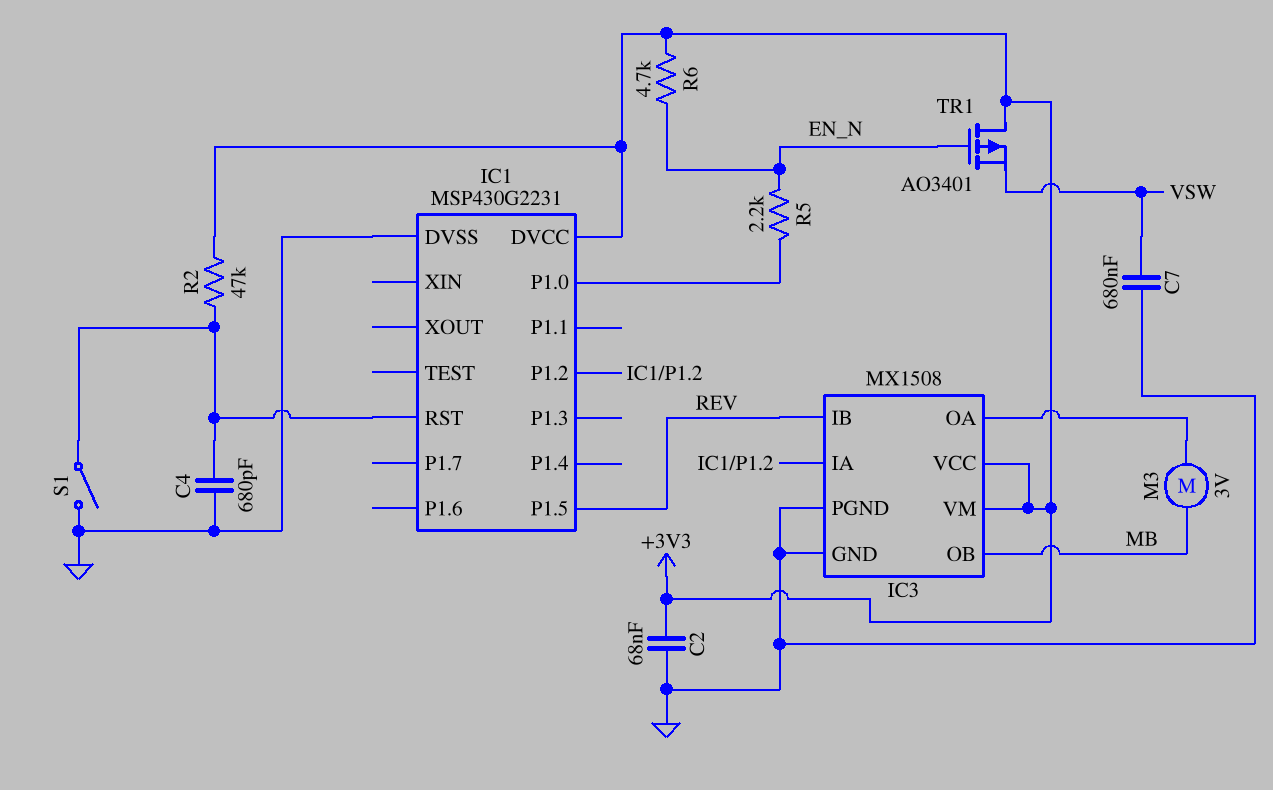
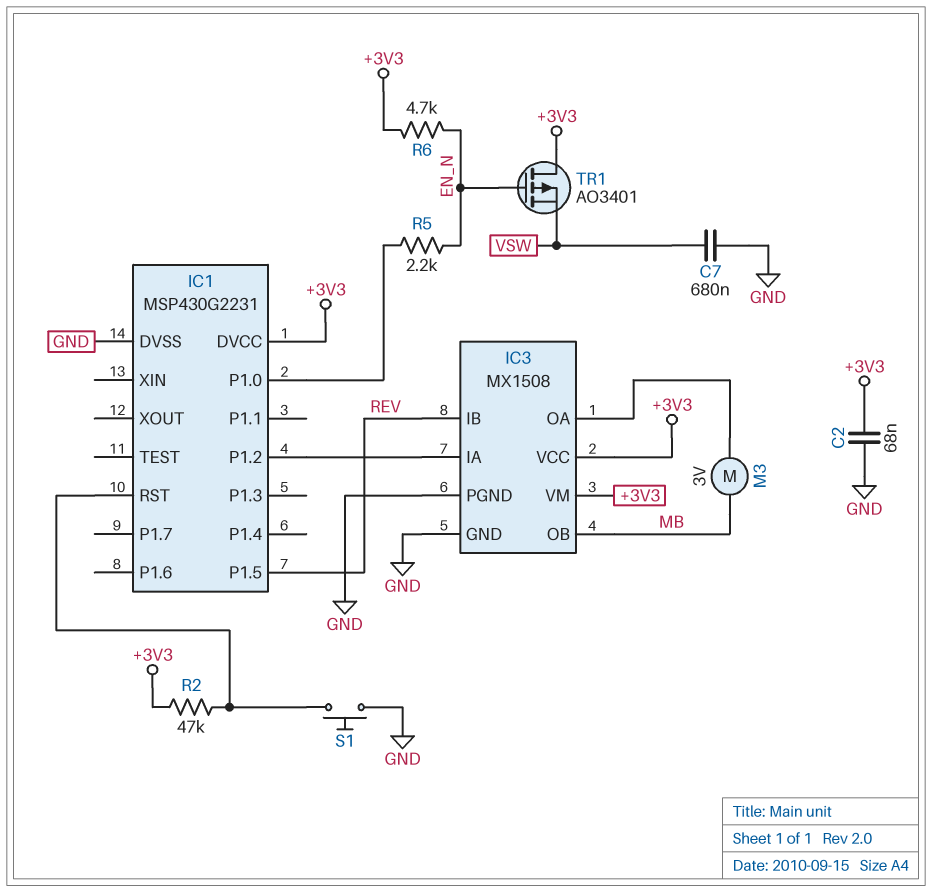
C4: 680pF (GND, IC1/RST) -> none
S1: switch (GND, IC1/RST) -> button (GND, IC1/RST)

